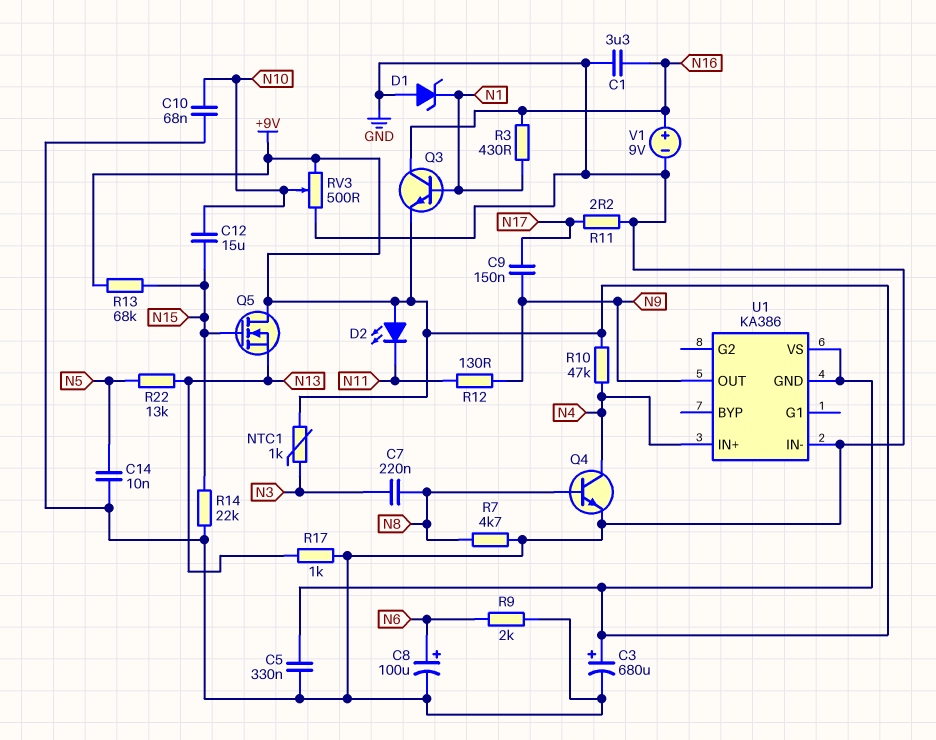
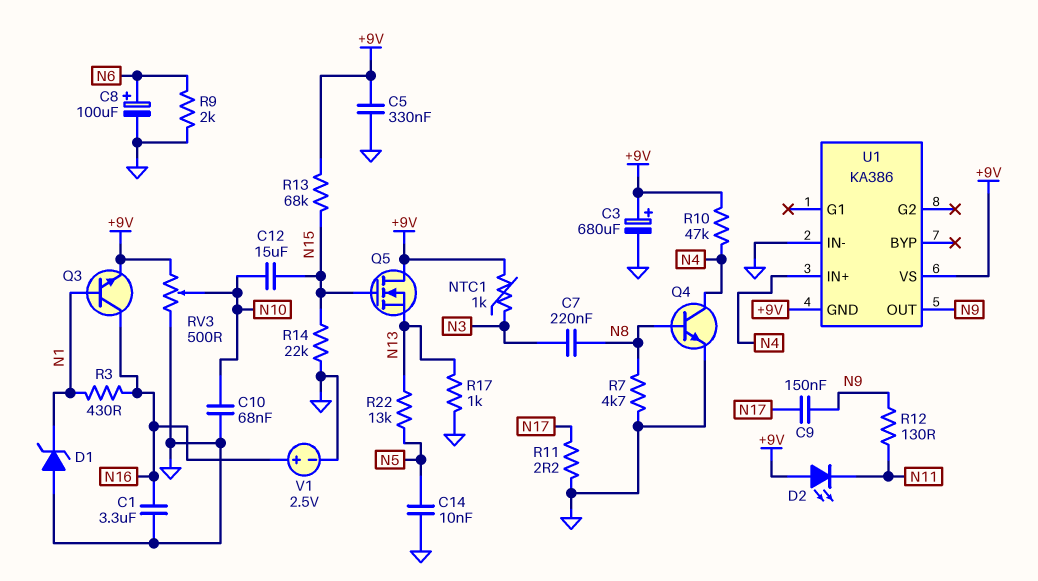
V1: 9V (plus N16, minus GND) -> 2.5V (plus N16, minus GND)

